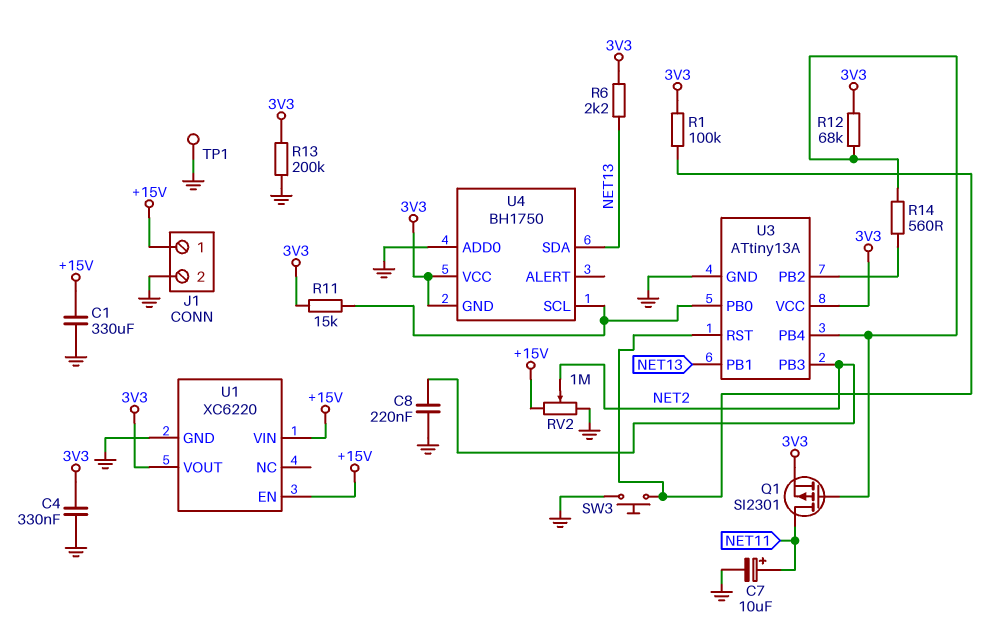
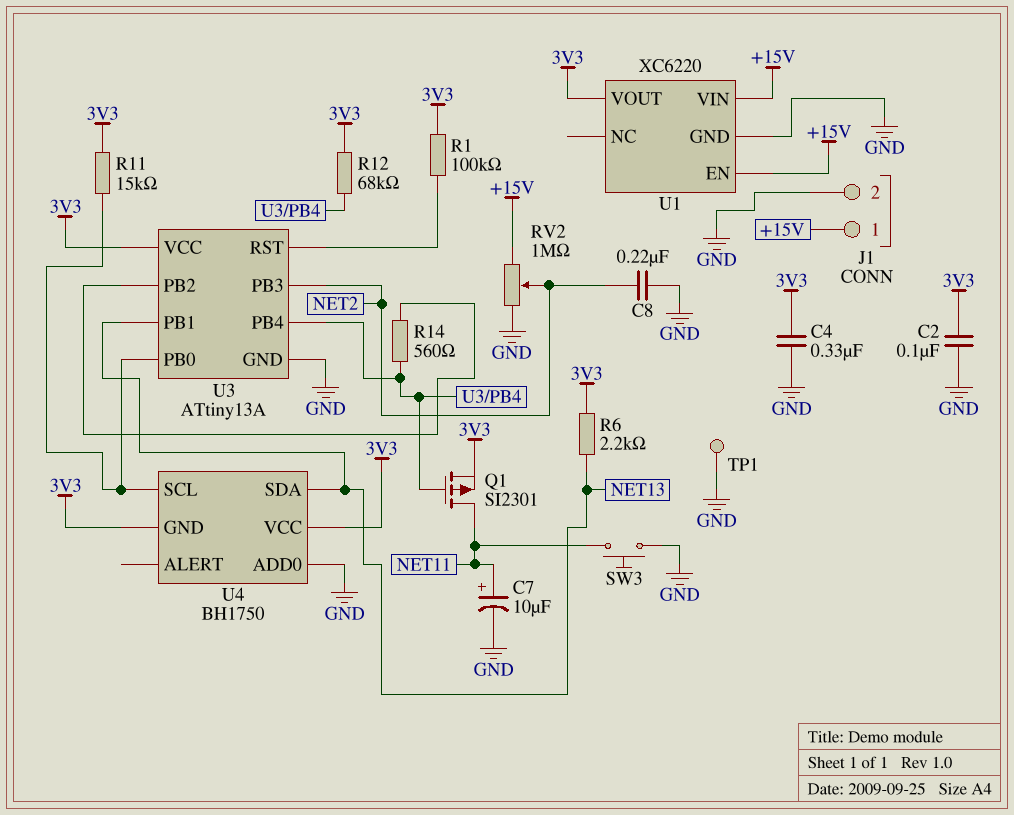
C1: 330uF (+15V, GND) -> none
C2: none -> 100nF (3V3, GND)
R13: 200k (3V3, GND) -> none
SW3: button (GND, U3/RST) -> button (GND, NET11)

